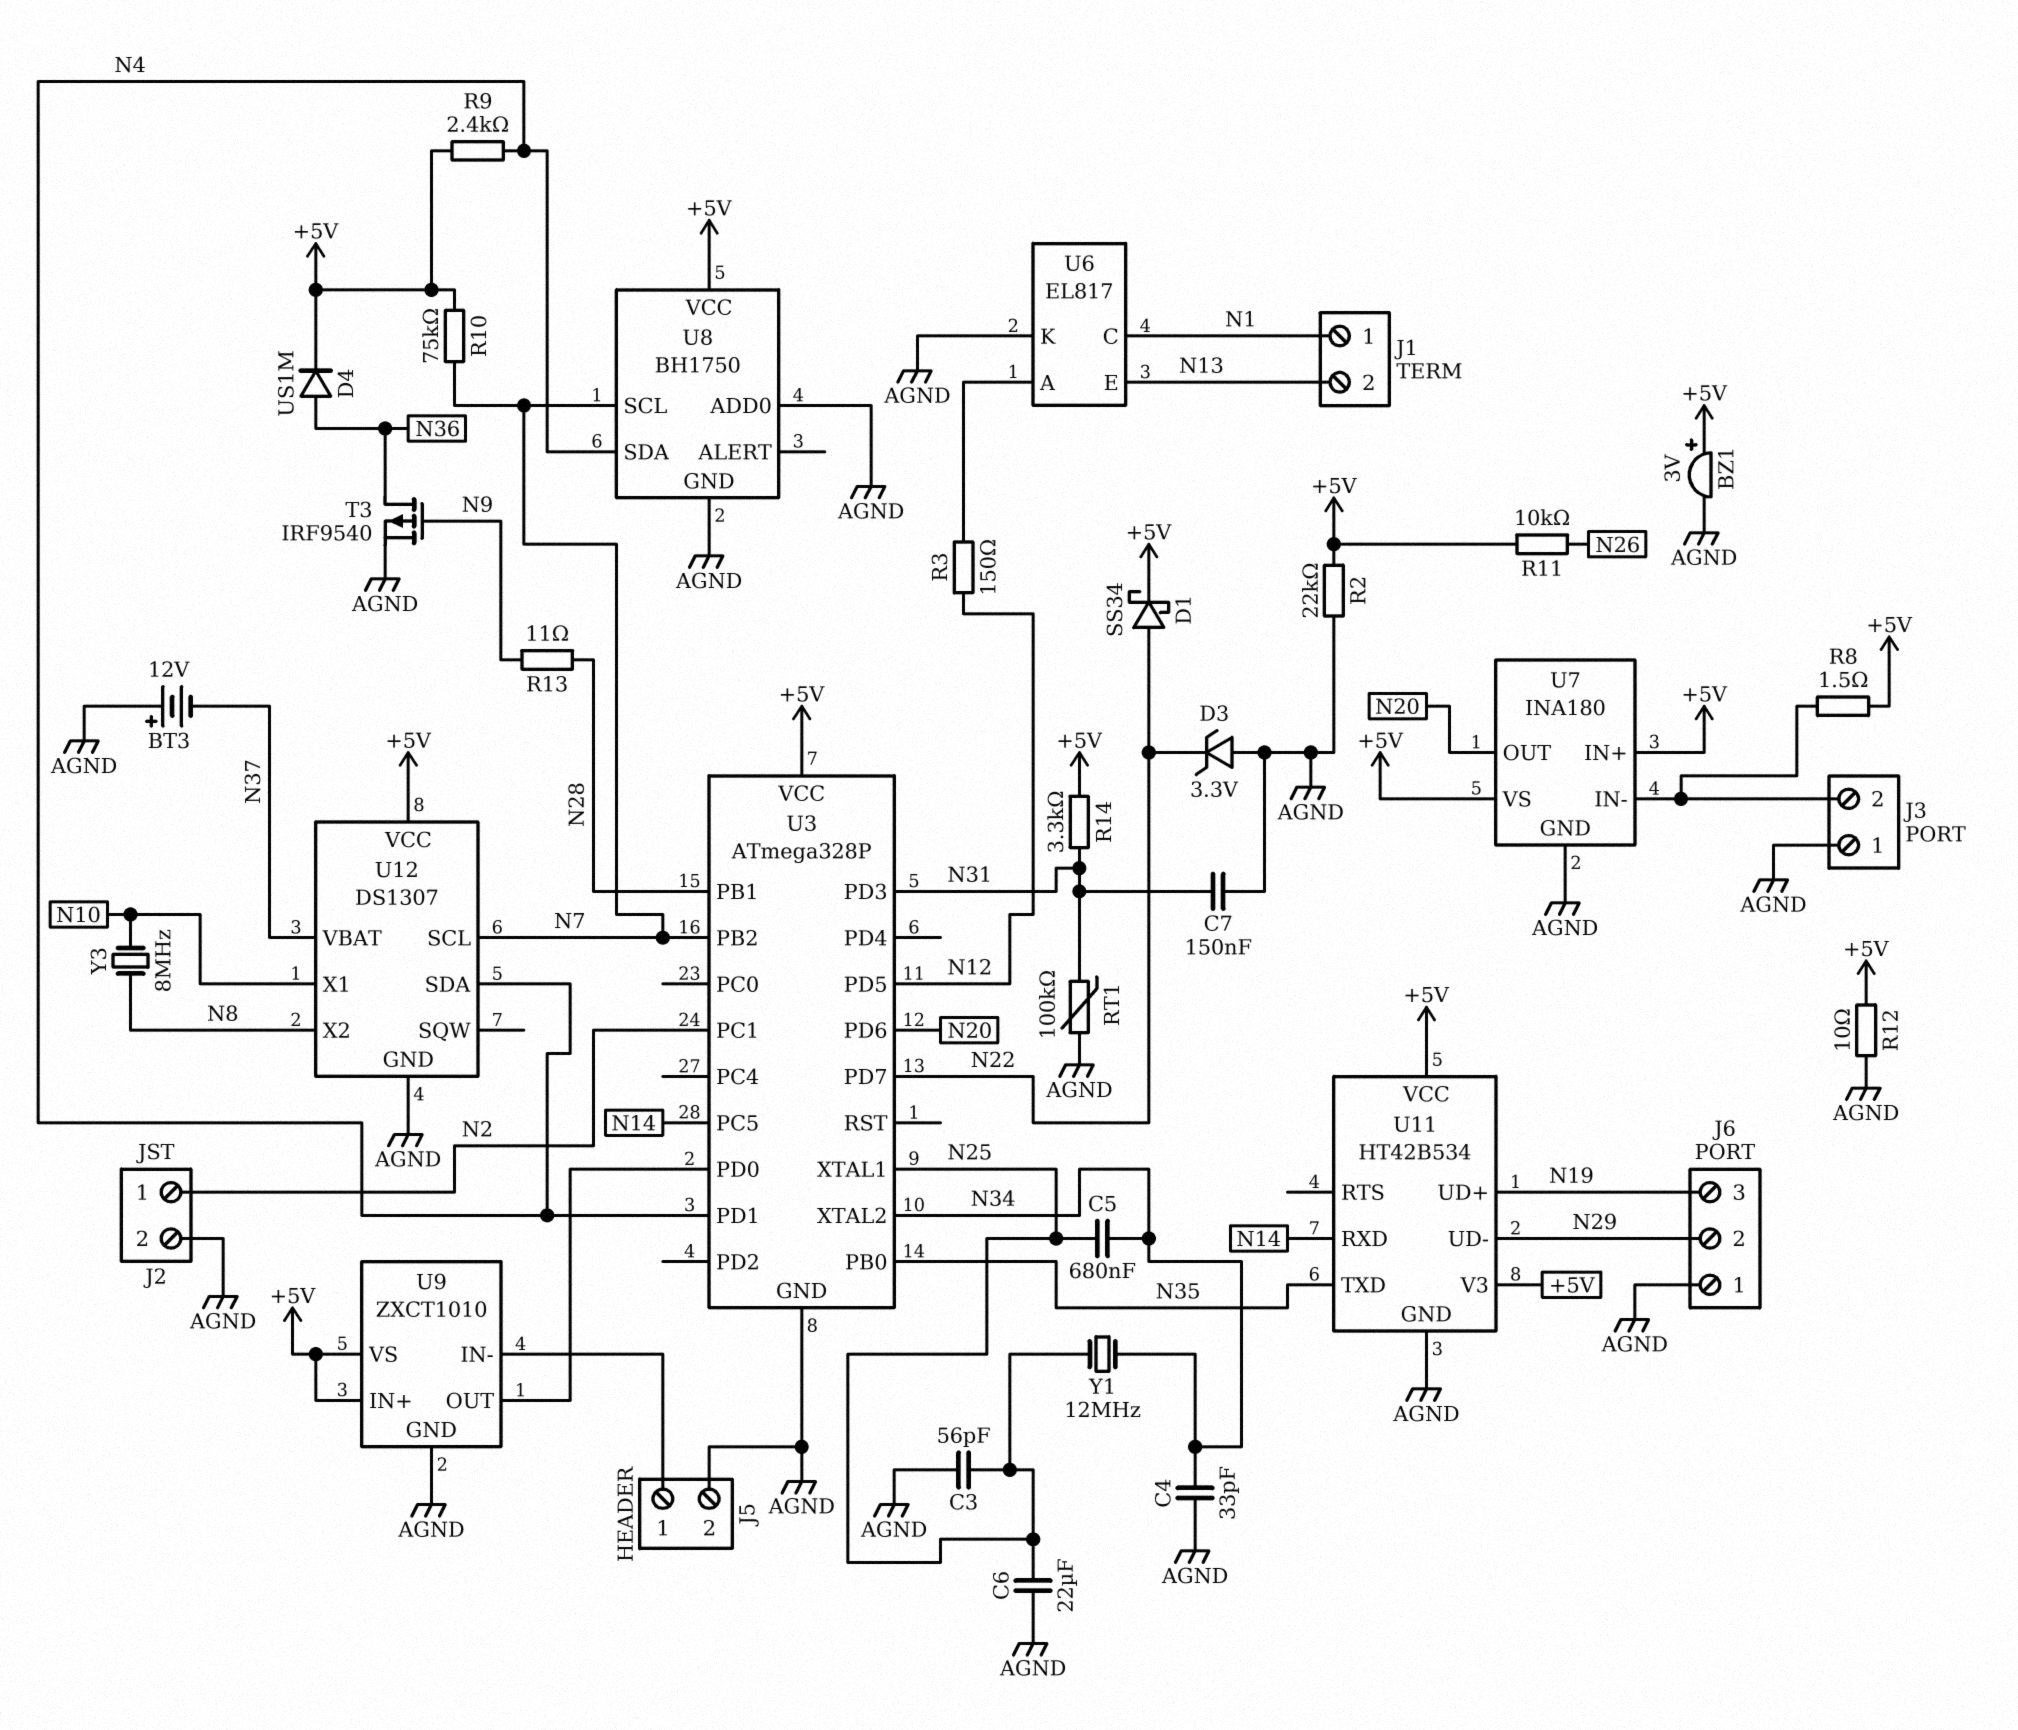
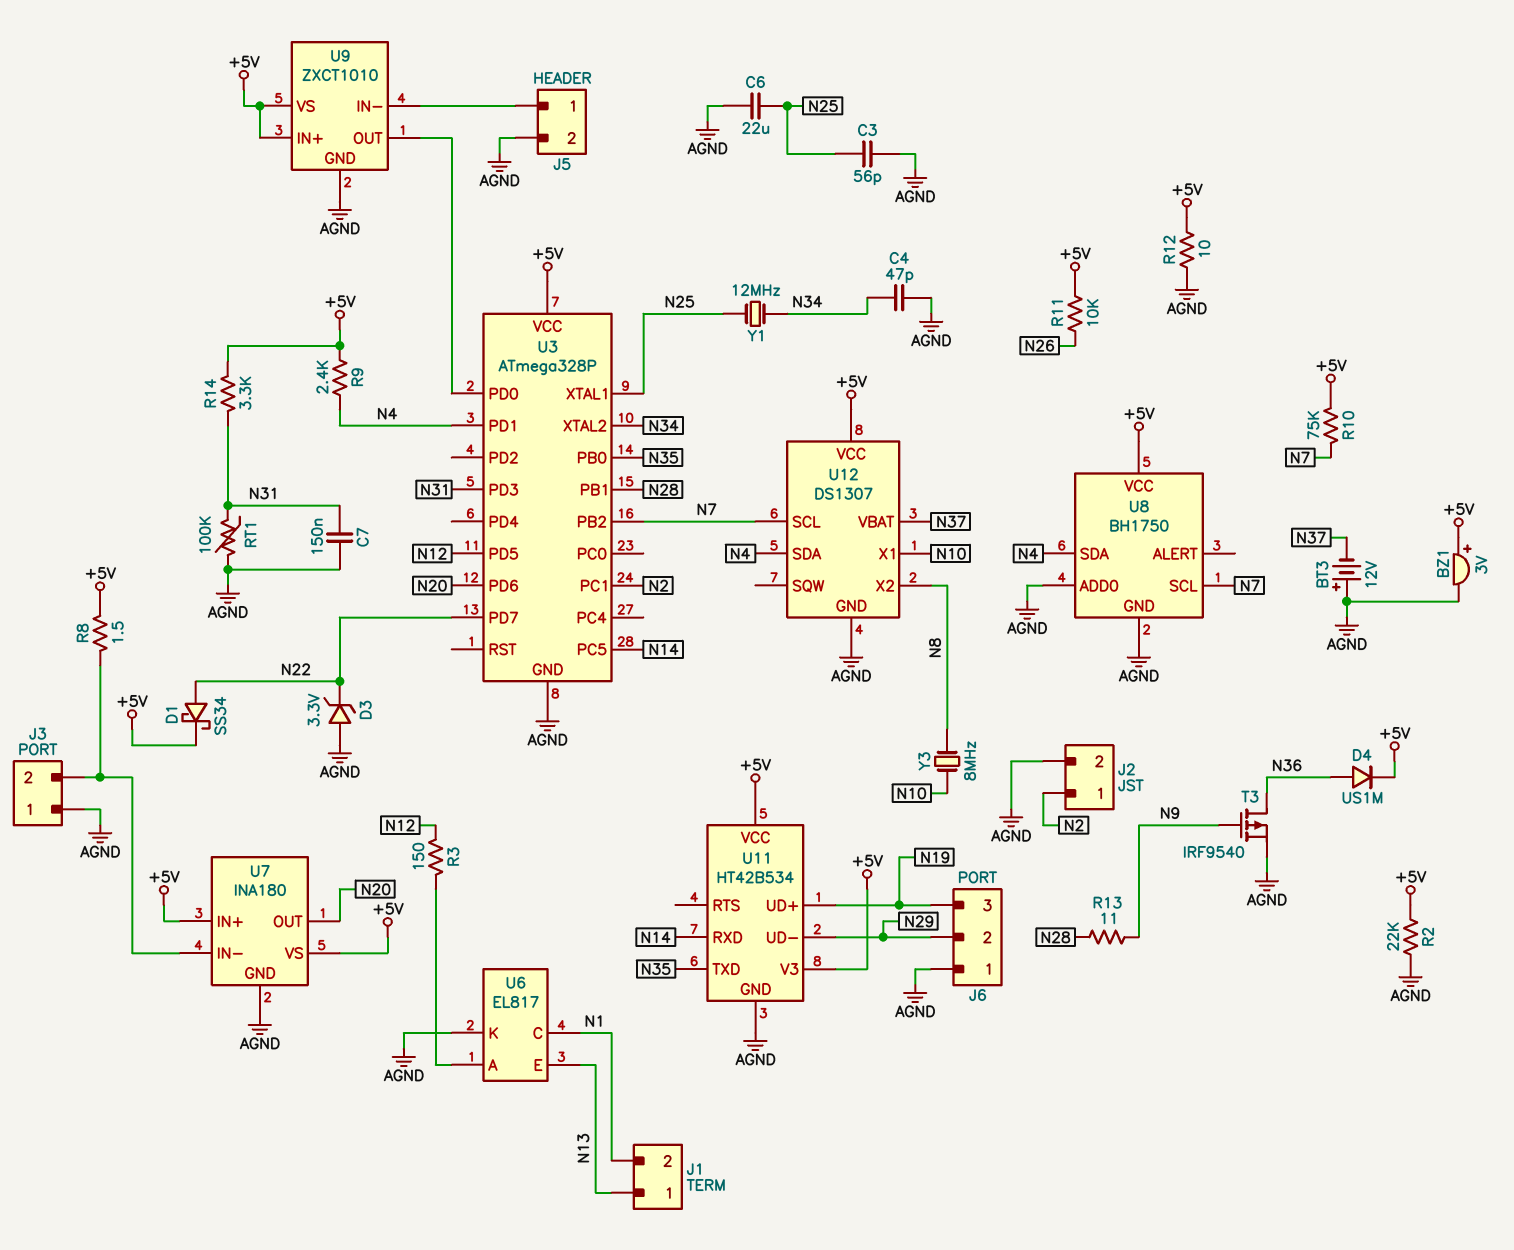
C4: 33pF (AGND, N34) -> 47pF (AGND, N34)
C5: 680nF (N25, N34) -> none
J1 pin 1: N1 -> N13
J1 pin 2: N13 -> N1

